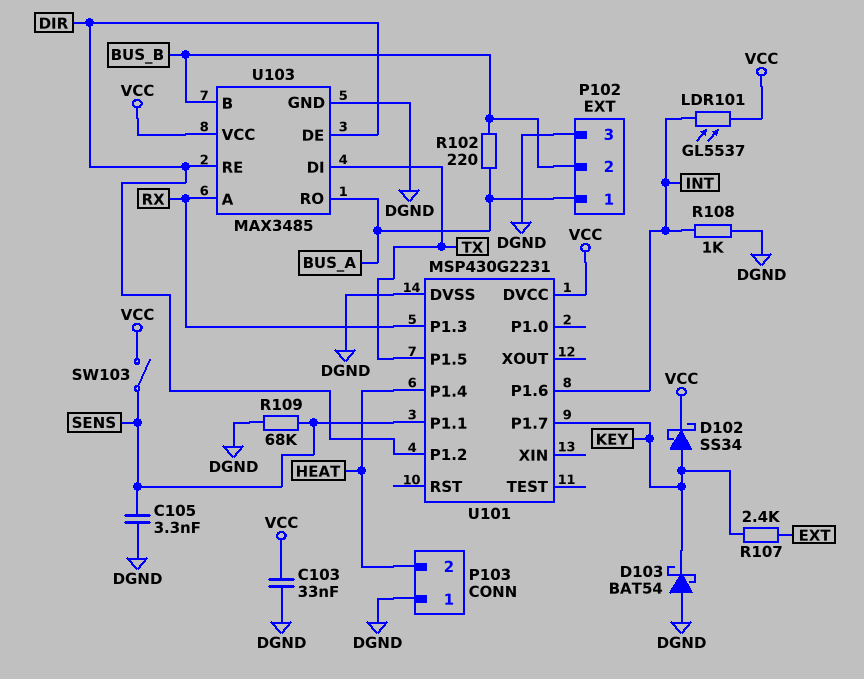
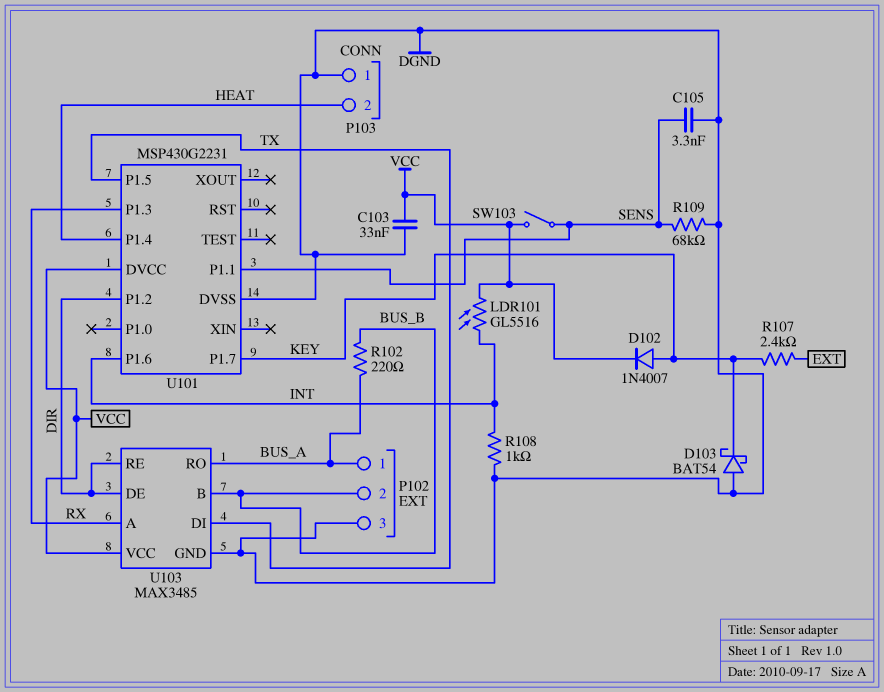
D102: schottky SS34 (A KEY, K VCC) -> diode 1N4007 (A KEY, K VCC)
LDR101: GL5537 (INT, VCC) -> GL5516 (INT, VCC)

